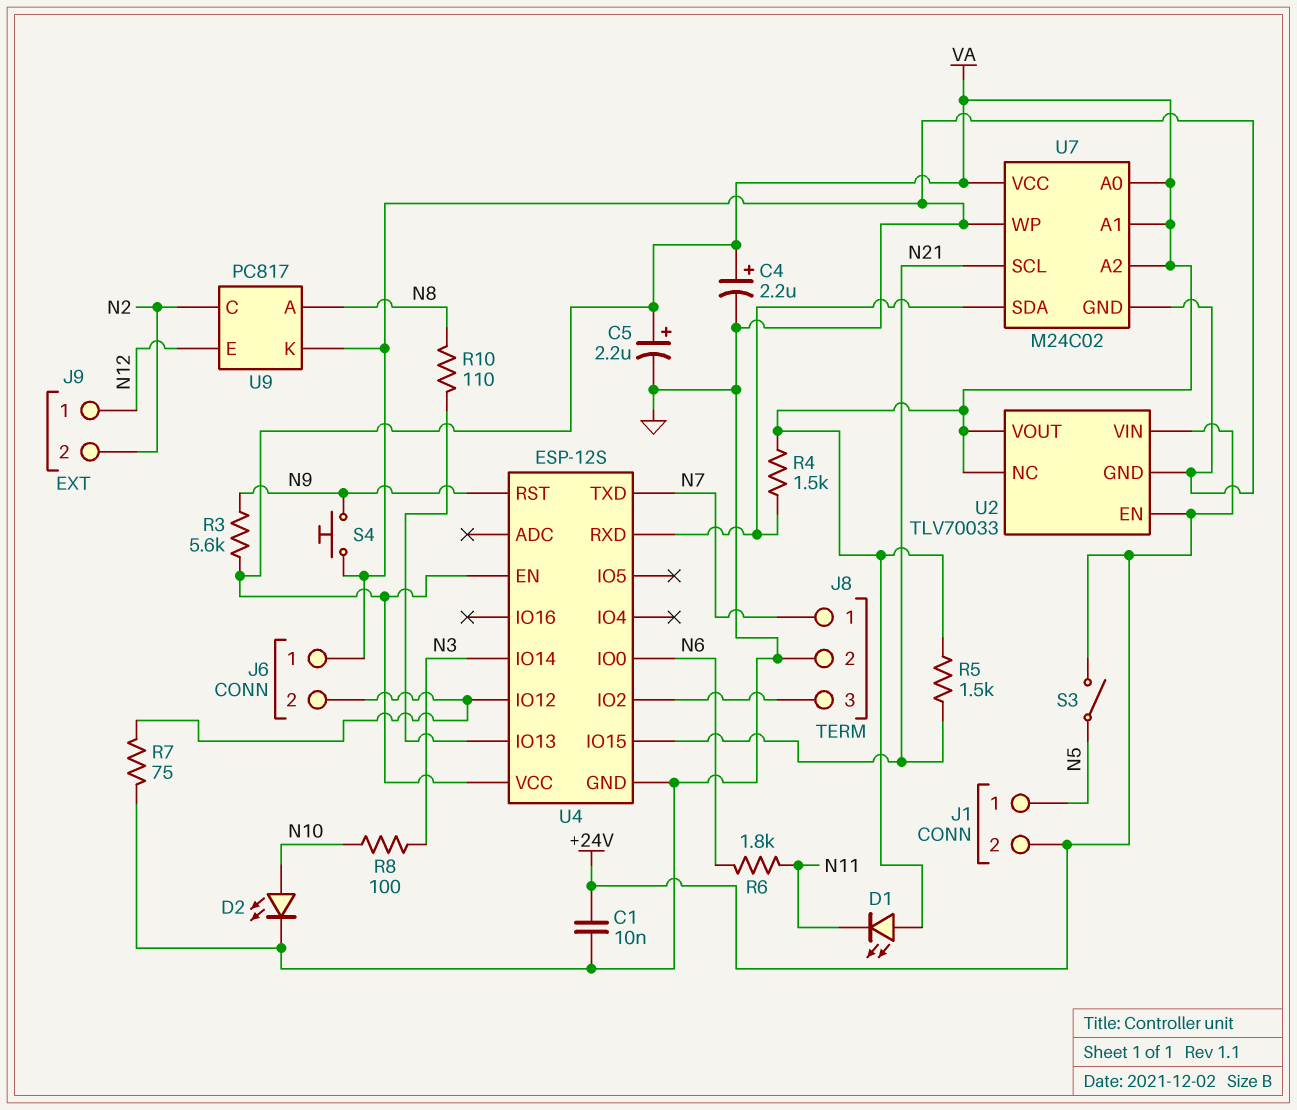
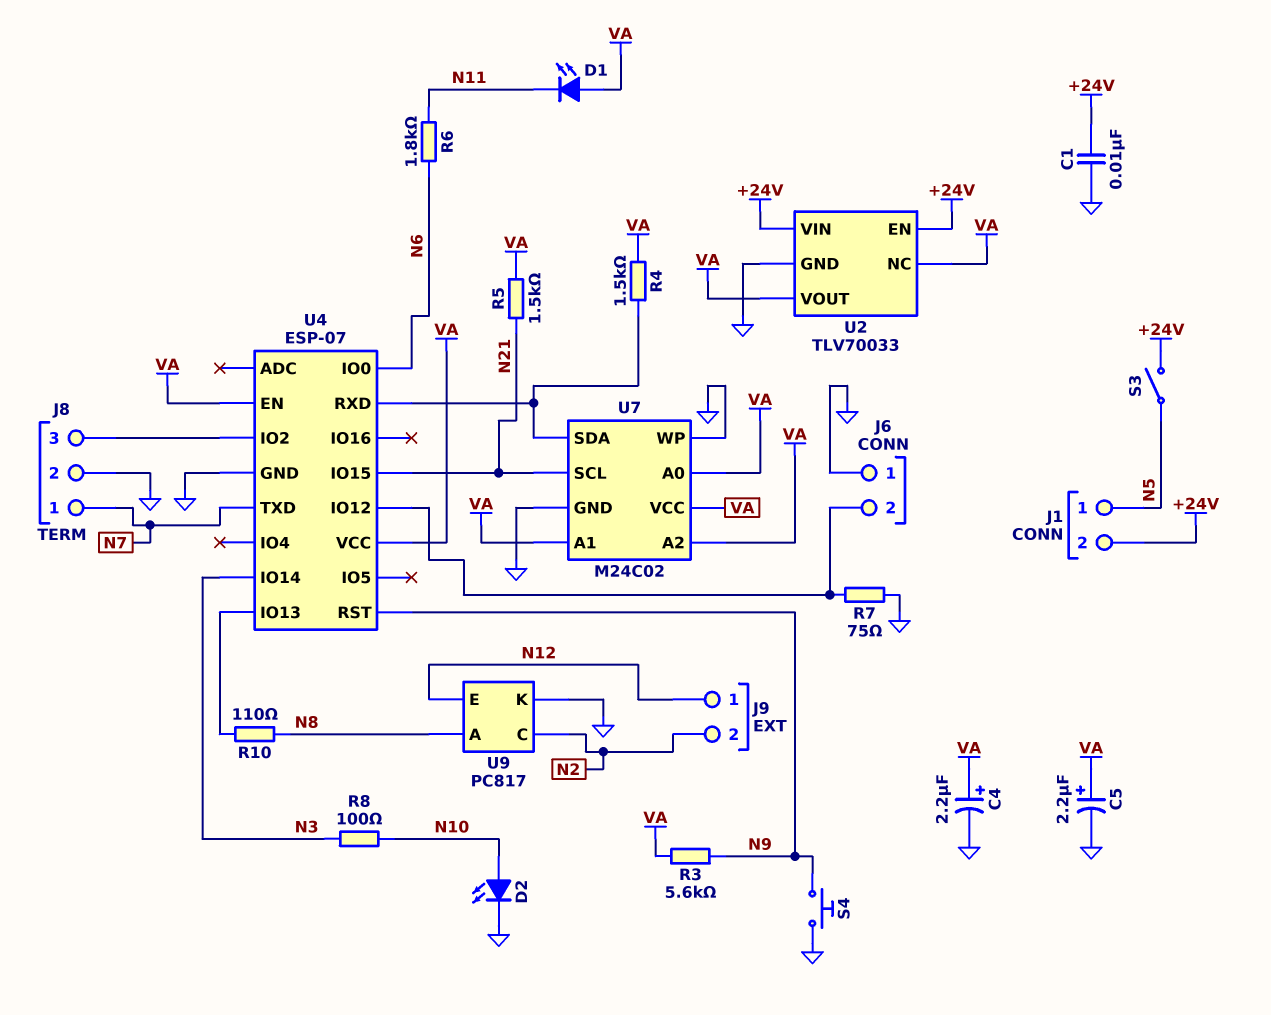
U4: ESP-12S -> ESP-07

